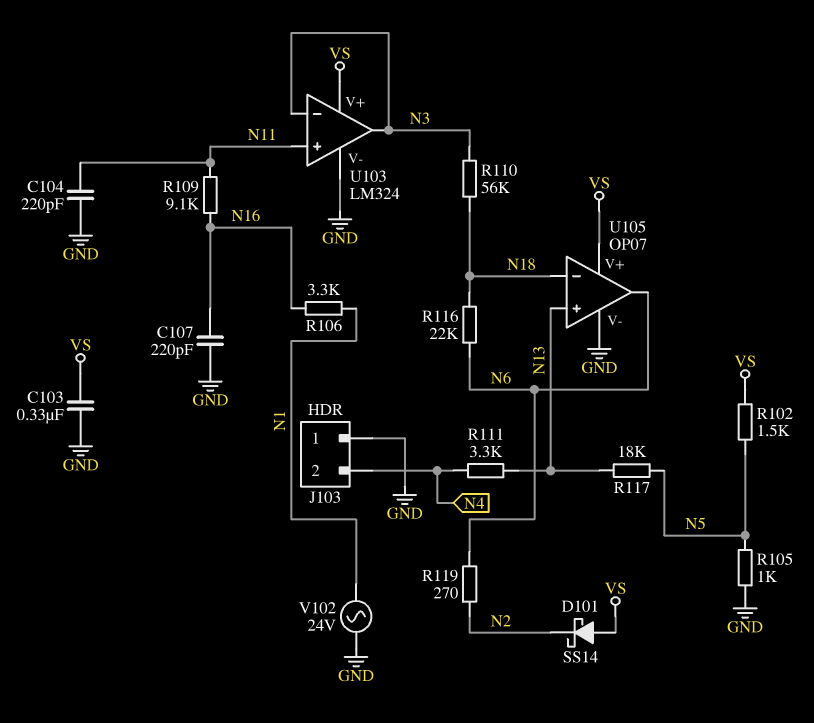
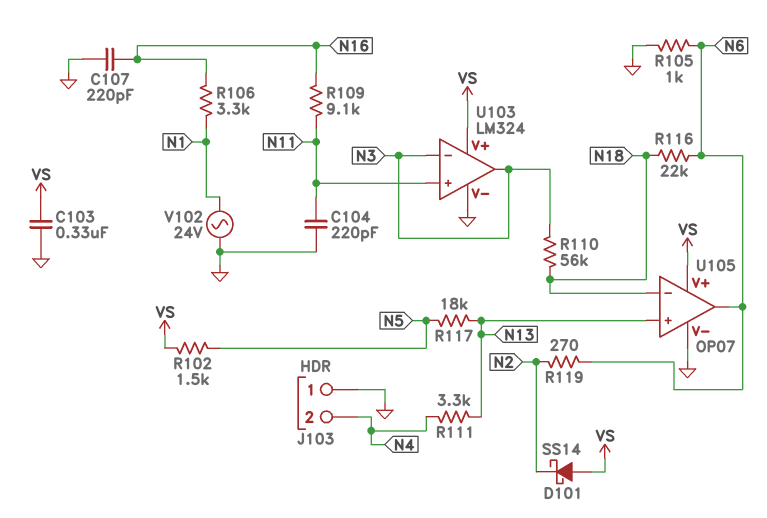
R105: 1k (GND, N5) -> 1k (GND, N6)

